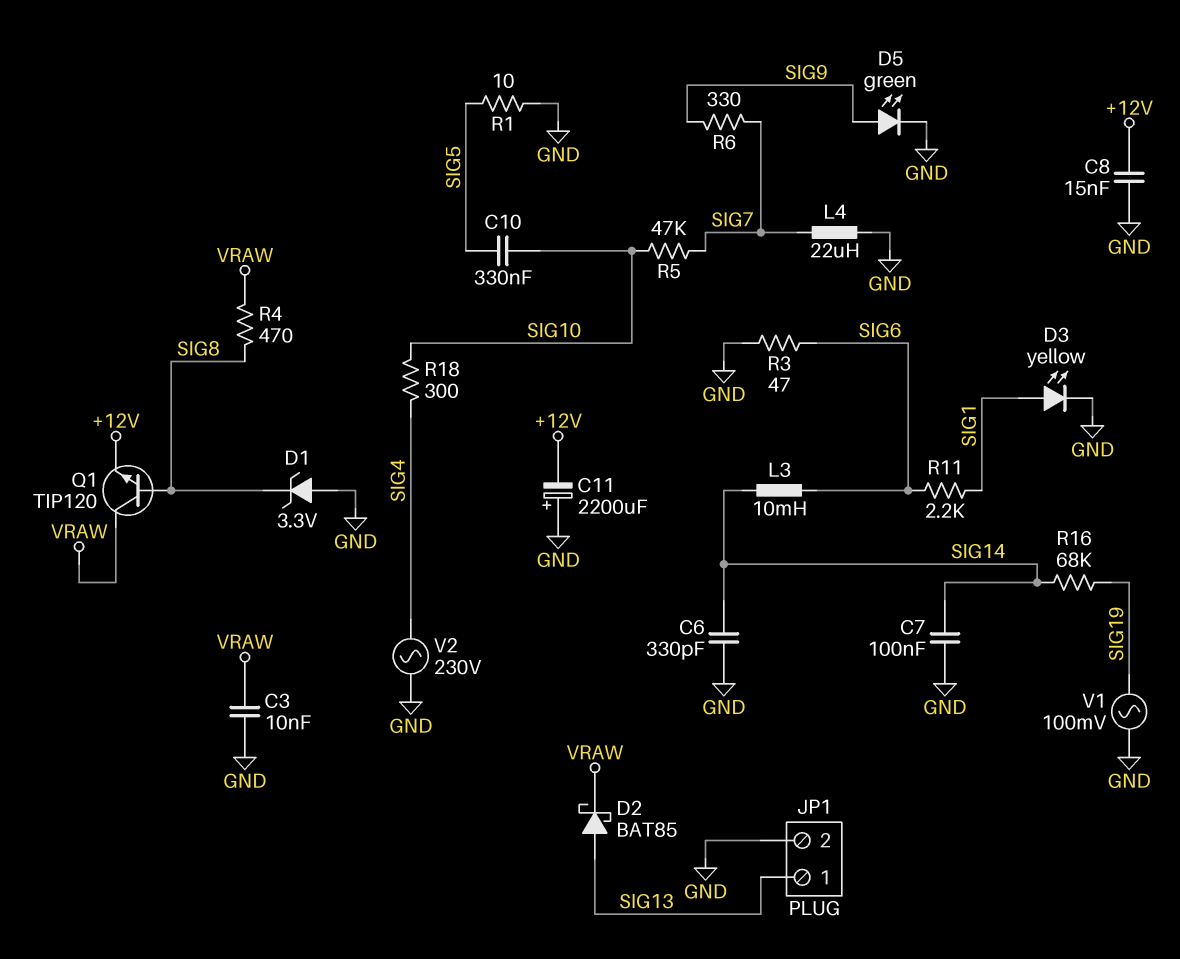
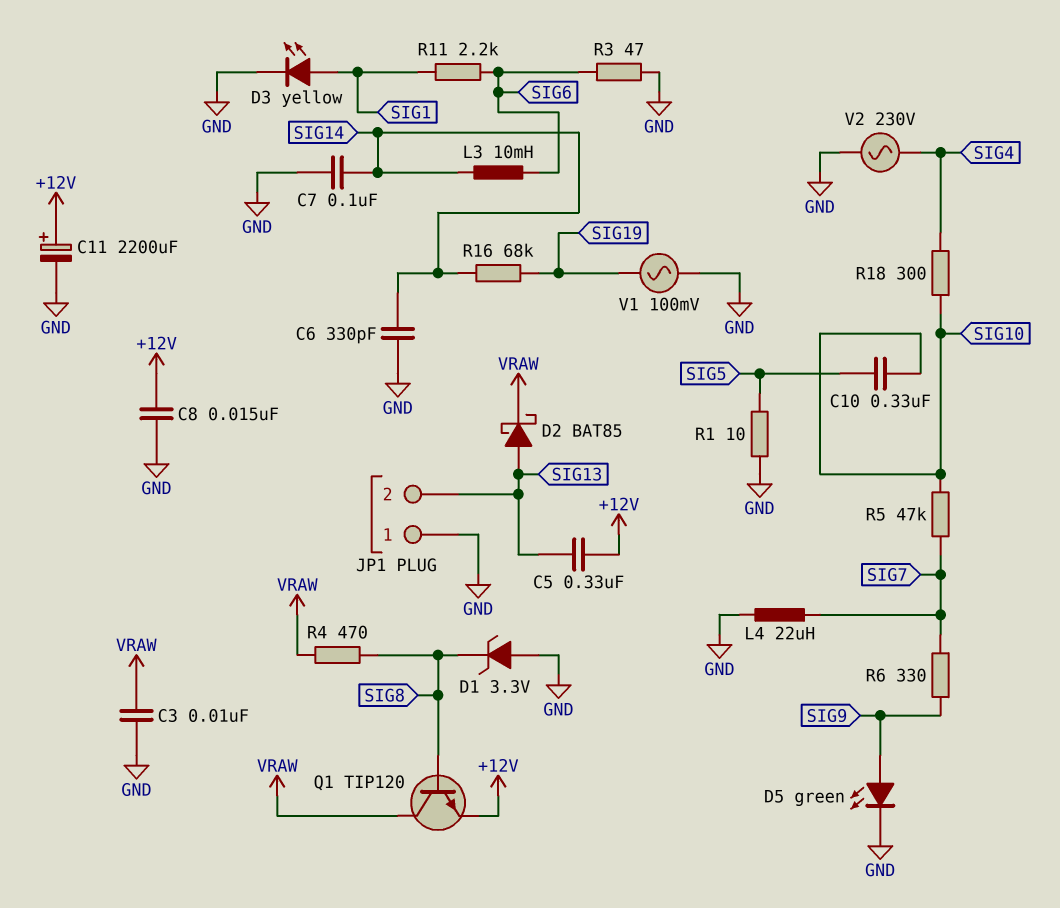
C5: none -> 330nF (+12V, SIG13)
C11: 2200uF (plus GND, minus +12V) -> 2200uF (plus +12V, minus GND)
JP1 pin 1: SIG13 -> GND
JP1 pin 2: GND -> SIG13

